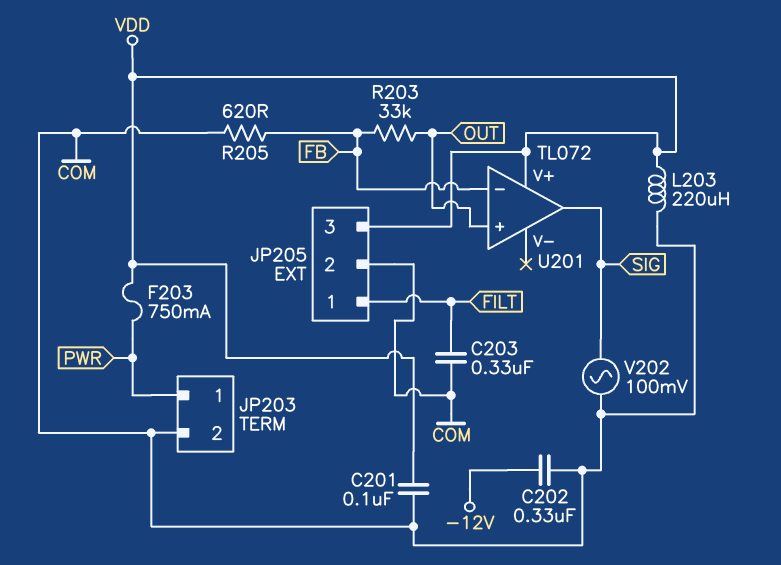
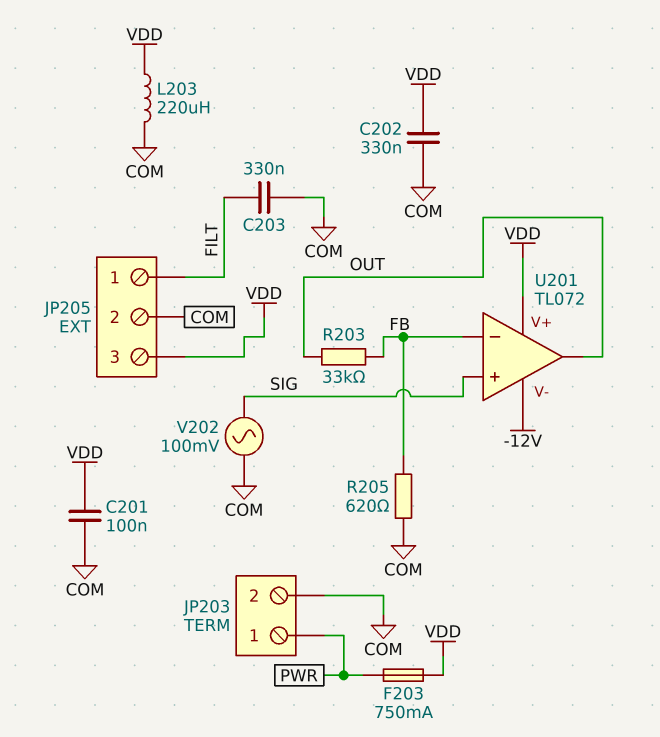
C202: 330nF (-12V, COM) -> 330nF (COM, VDD)
U201 pin V-: none -> -12V
U201 pin in+: OUT -> SIG
U201 pin out: SIG -> OUT

